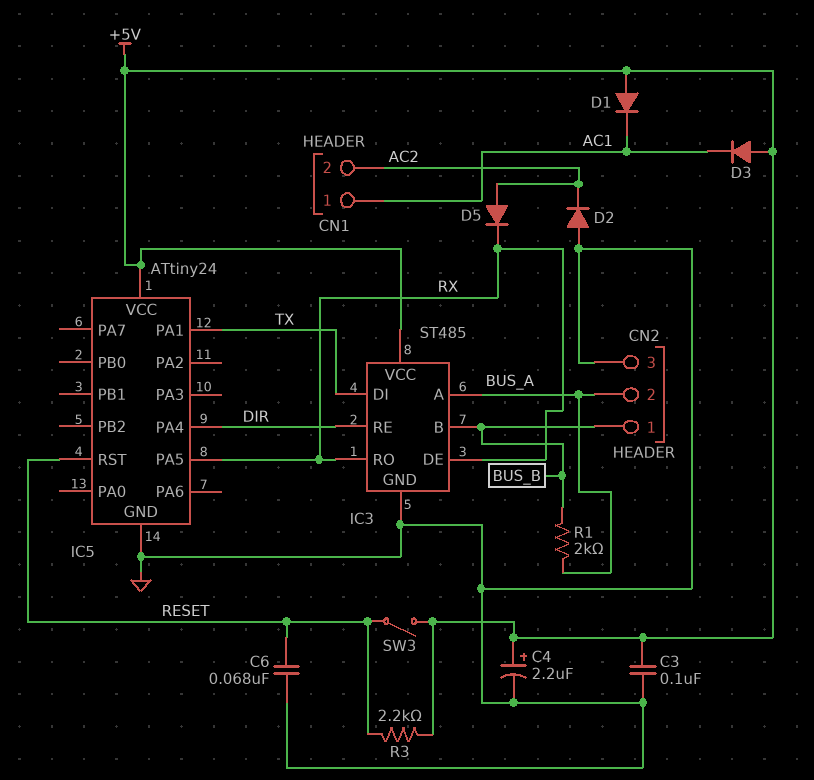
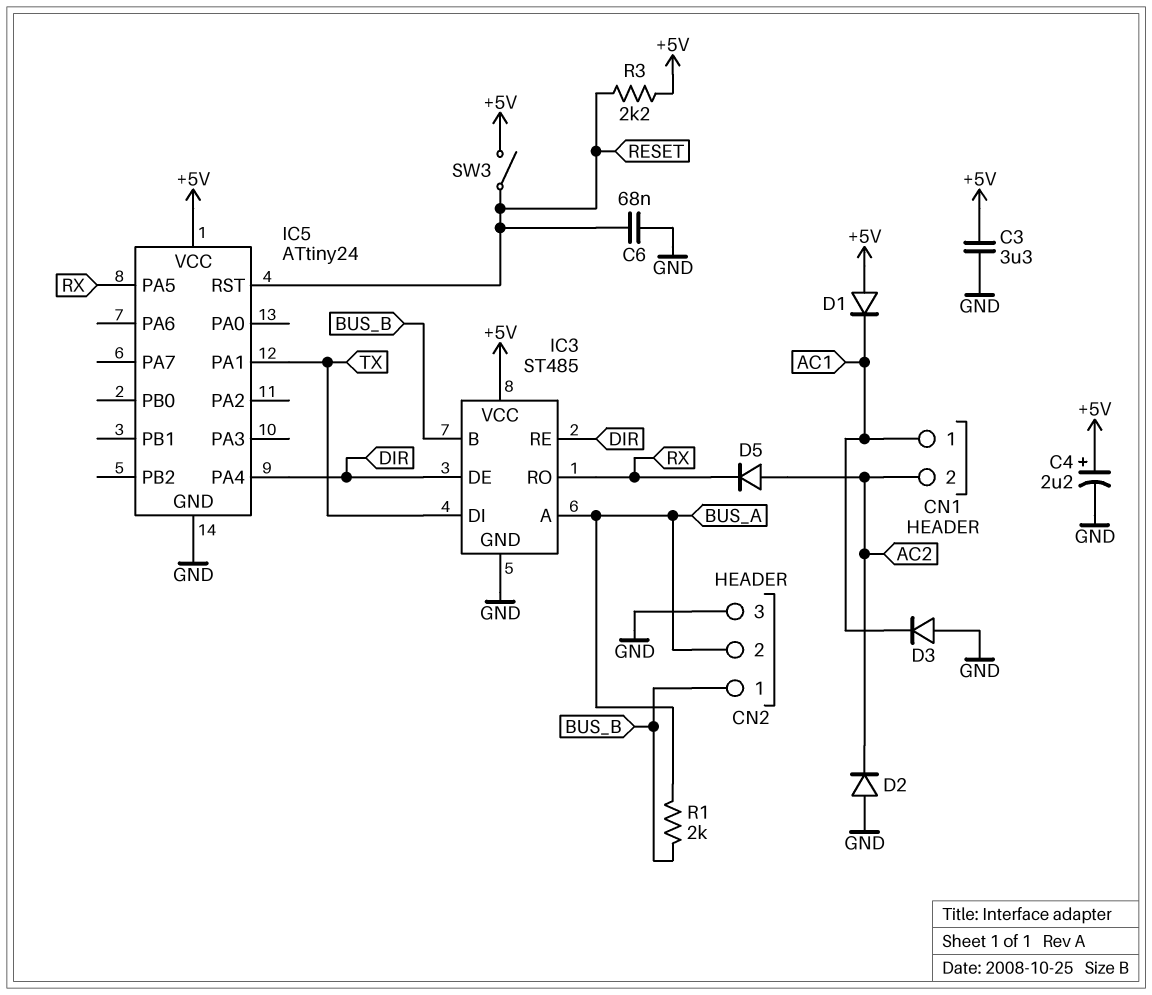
C3: 100nF (+5V, GND) -> 3.3uF (+5V, GND)
D3: diode (A +5V, K AC1) -> diode (A GND, K AC1)
IC3 pin DE: RX -> DIR

